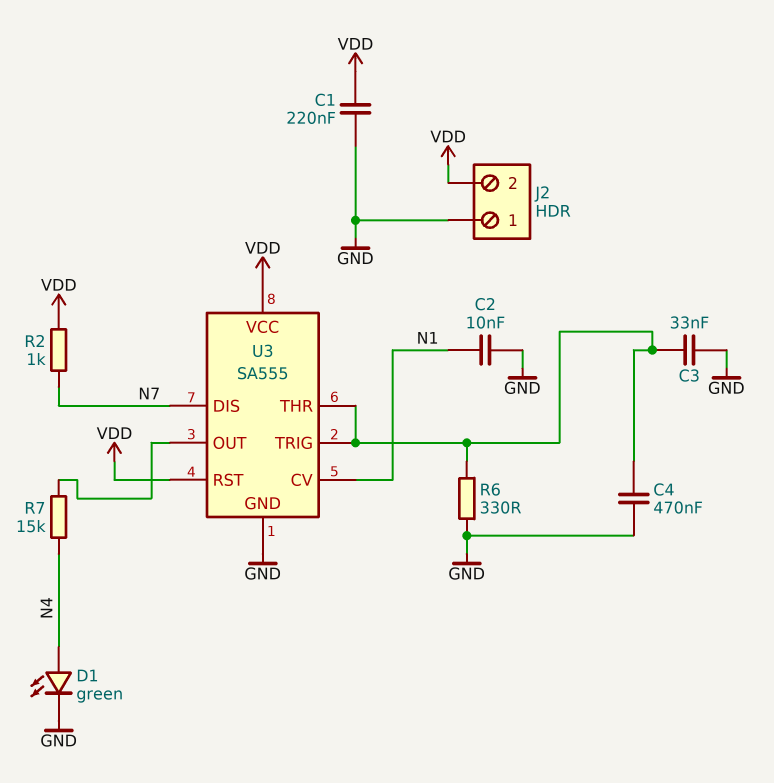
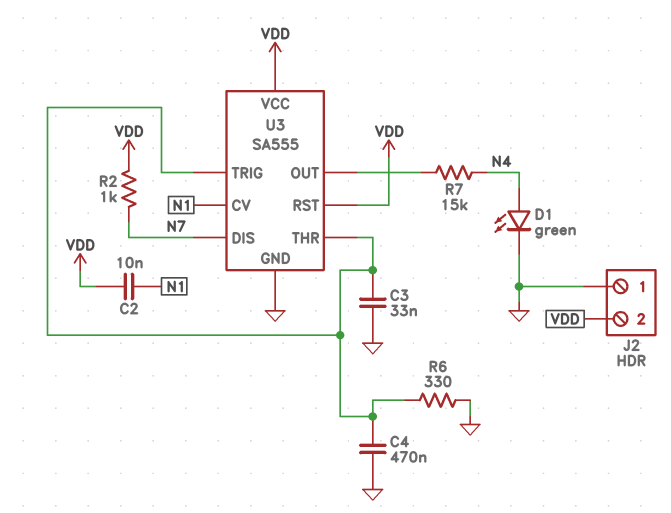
C1: 220nF (GND, VDD) -> none
C2: 10nF (GND, N1) -> 10nF (N1, VDD)

